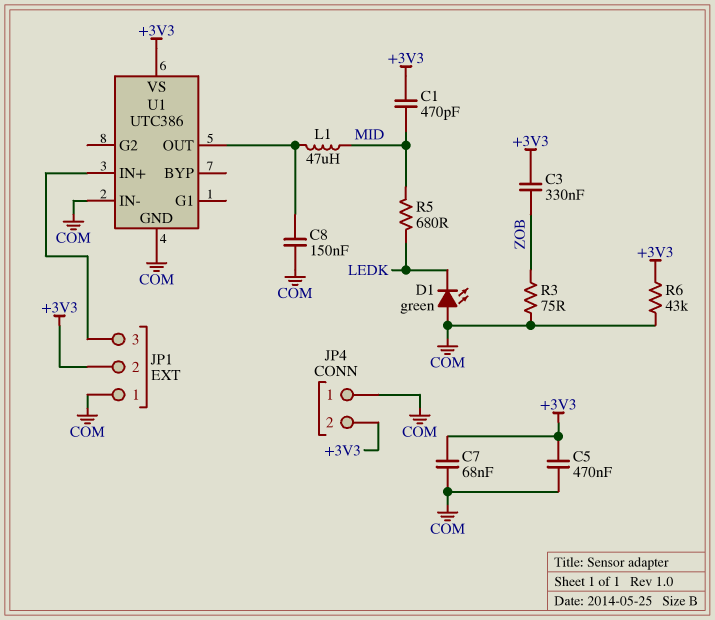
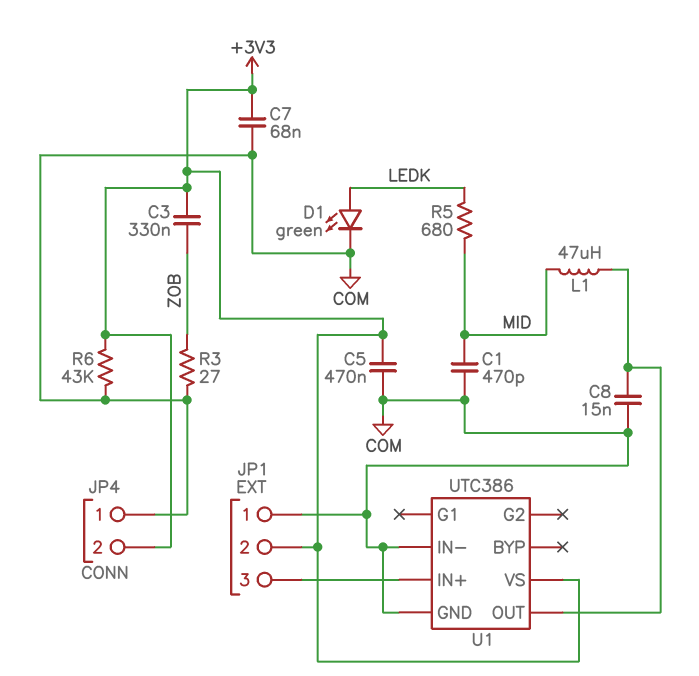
C1: 470pF (+3V3, MID) -> 470pF (COM, MID)
C8: 150nF (COM, U1/OUT) -> 15nF (COM, U1/OUT)
D1: LED green (A COM, K LEDK) -> LED green (A LEDK, K COM)
R3: 75 (COM, ZOB) -> 27 (COM, ZOB)

